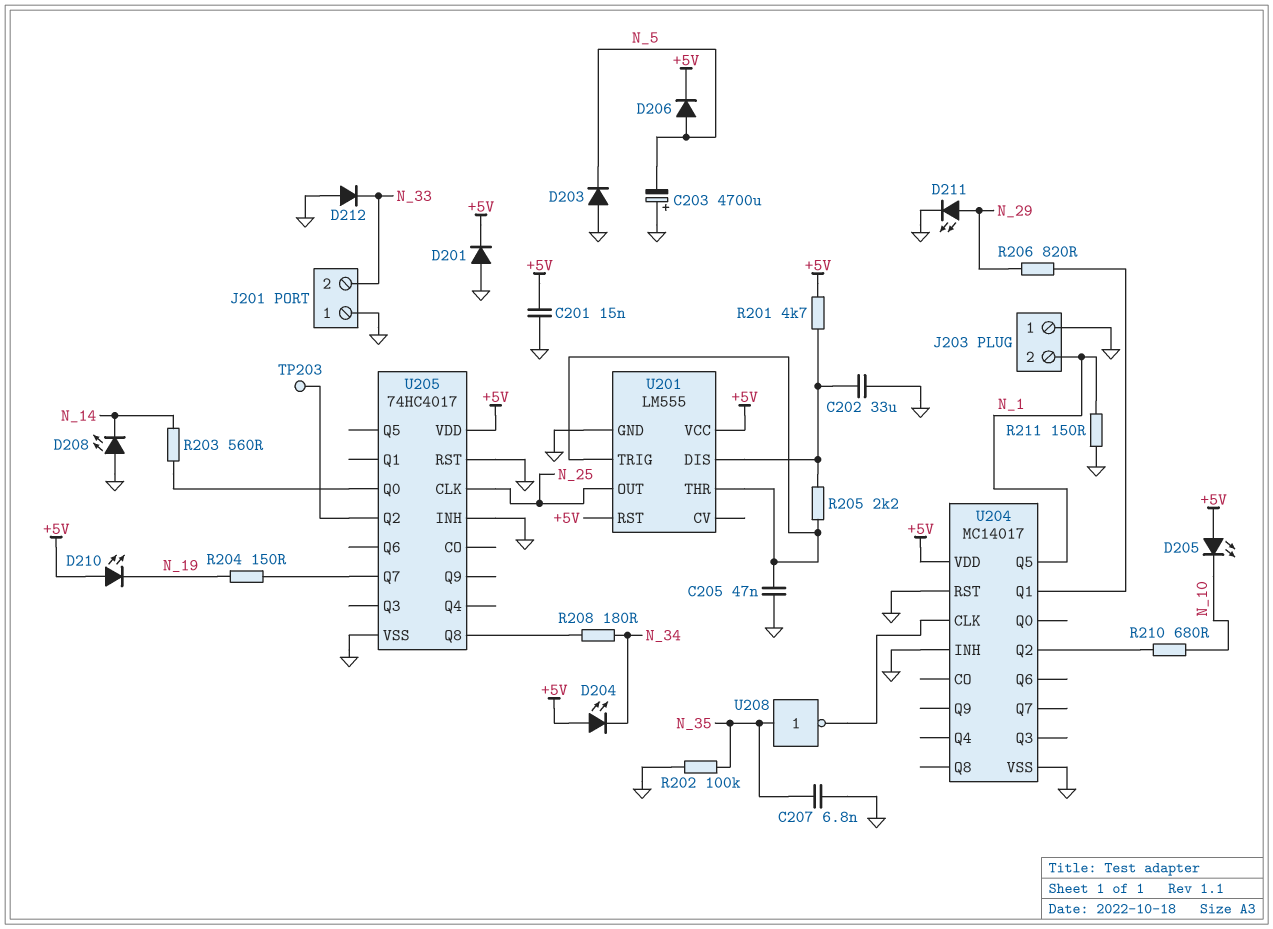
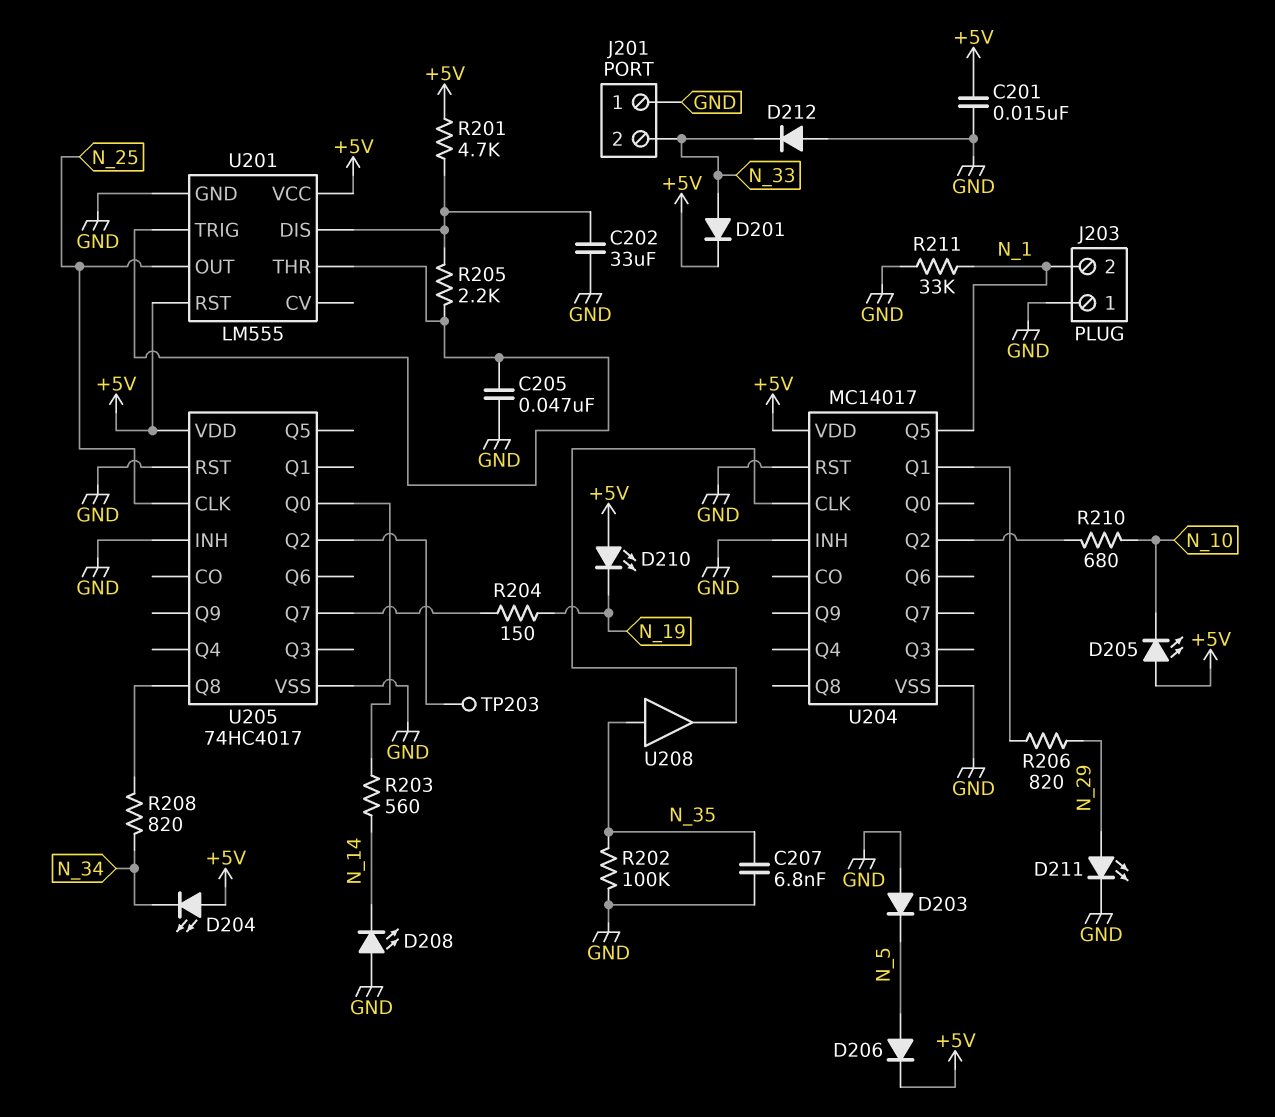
C203: 4700uF (plus GND, minus N_5) -> none
D201: diode (A GND, K +5V) -> diode (A N_33, K +5V)
R208: 180 (N_34, U205/Q8) -> 820 (N_34, U205/Q8)
R211: 150 (GND, N_1) -> 33k (GND, N_1)
U208: NOT (in N_35, out U204/CLK) -> buffer (in N_35, out U204/CLK)

